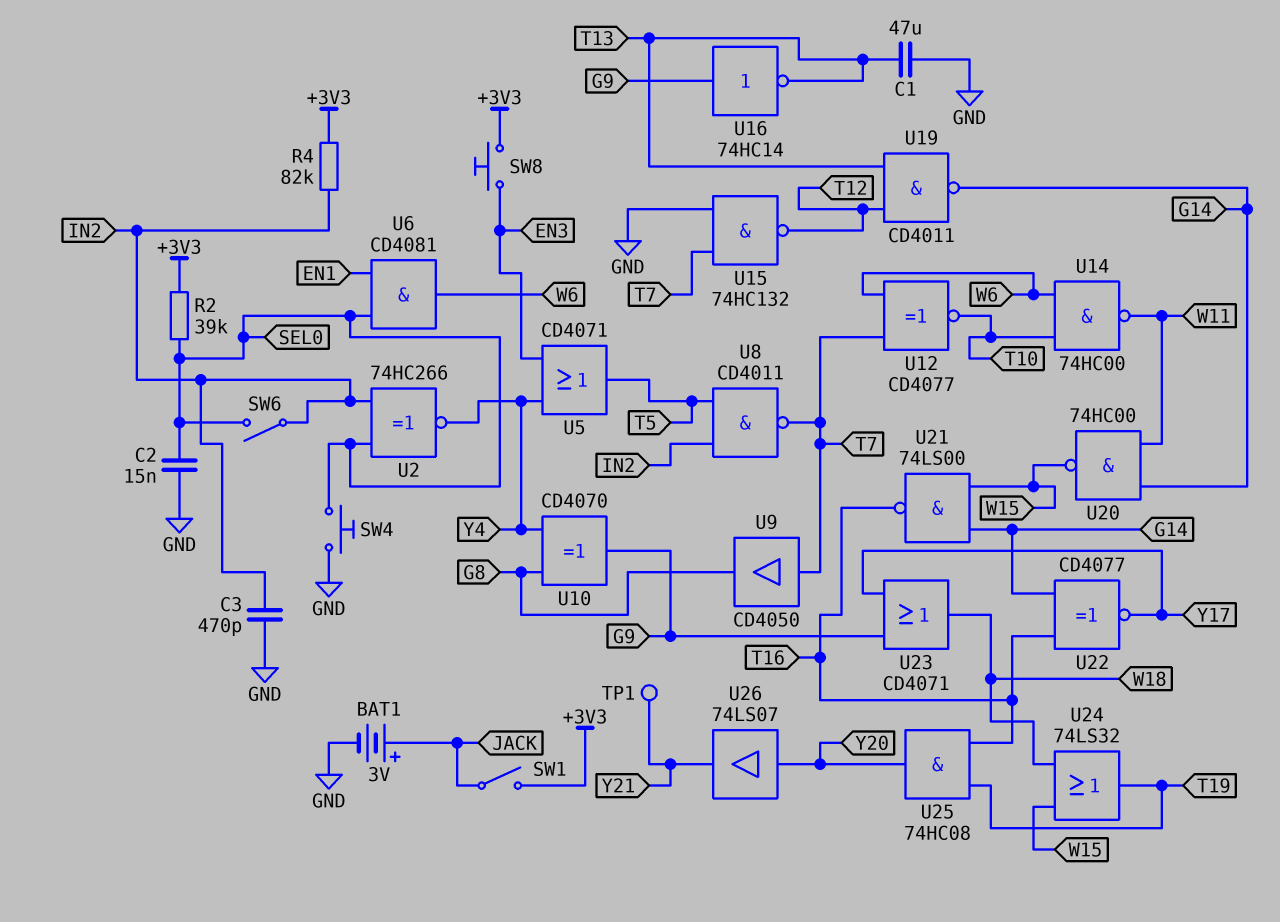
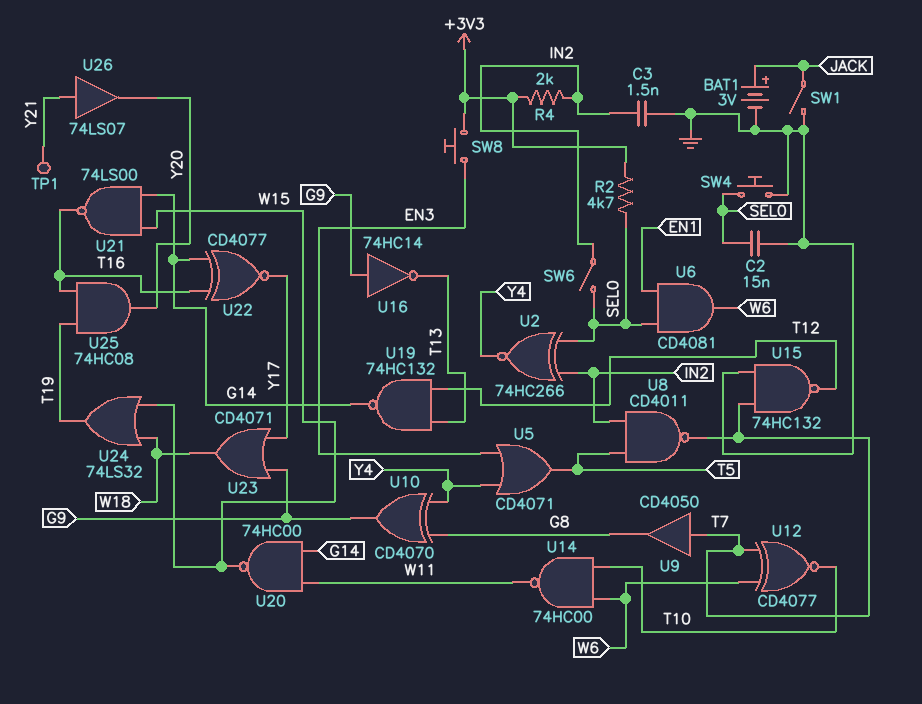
C1: 47uF (GND, T13) -> none
C3: 470pF (GND, IN2) -> 1.5nF (GND, IN2)
R2: 39k (+3V3, SEL0) -> 4.7k (+3V3, SEL0)
R4: 82k (+3V3, IN2) -> 2k (+3V3, IN2)
SW1: switch (+3V3, JACK) -> switch (GND, JACK)
U19: NAND CD4011 (in T12, in T13, out G14) -> NAND 74HC132 (in T12, in T13, out G14)
U26: buffer 74LS07 (in Y20, out Y21) -> buffer 74LS07 (in Y21, out Y20)

